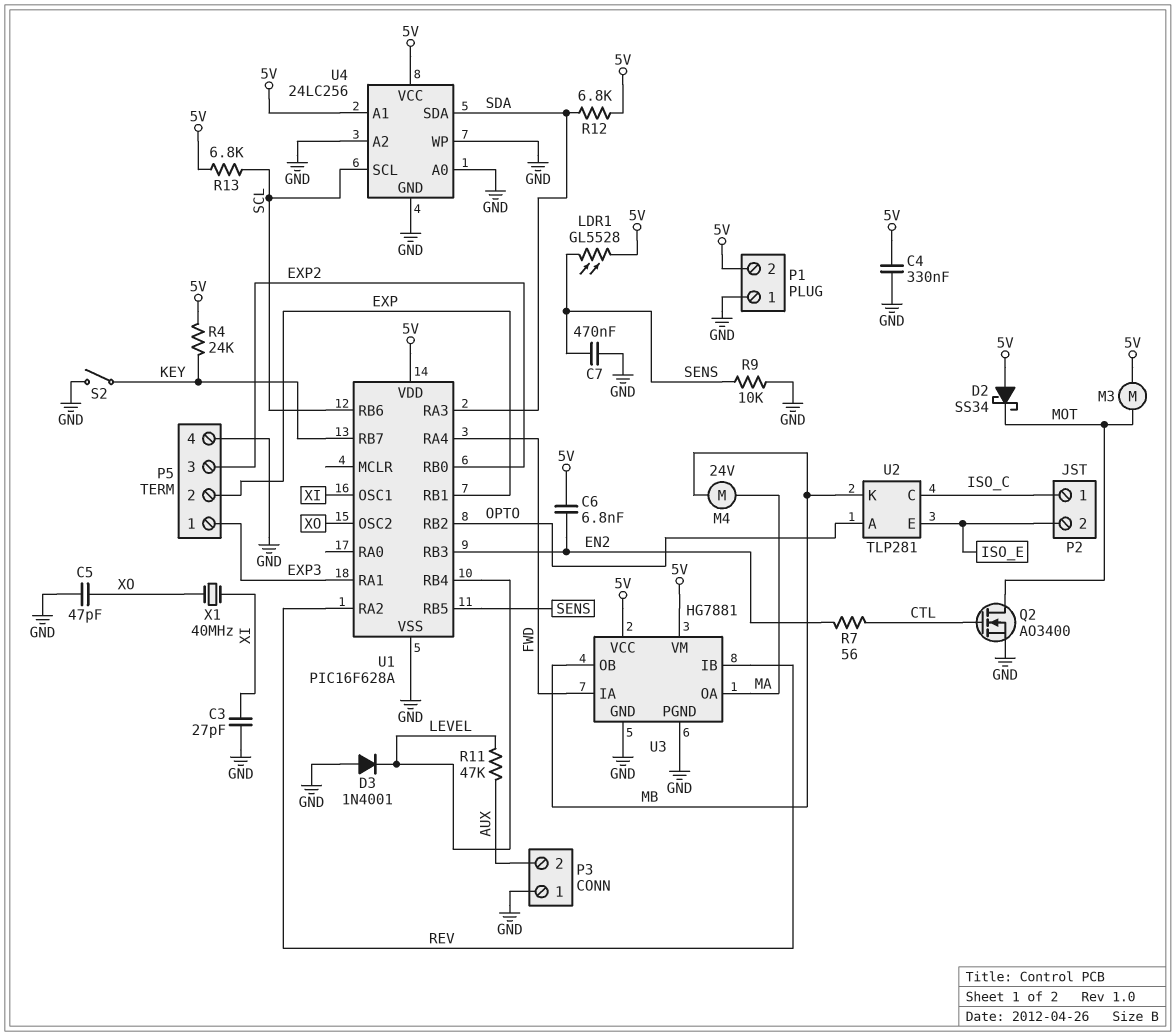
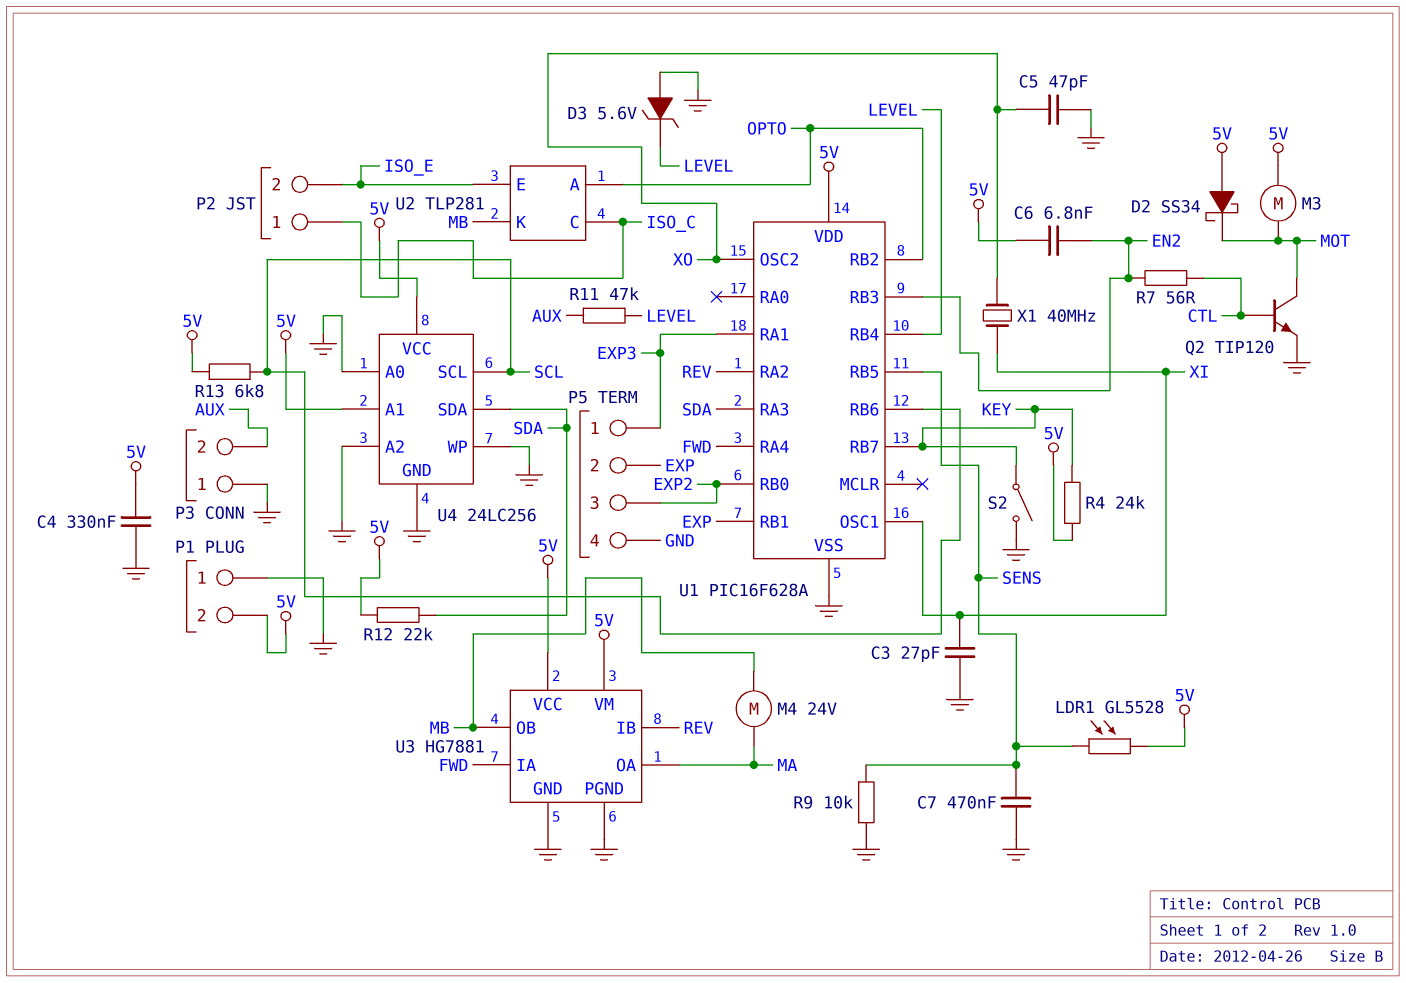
D3: diode 1N4001 (A GND, K LEVEL) -> zener 5.6V (A GND, K LEVEL)
Q2: NMOS AO3400 (G CTL, D MOT, S GND) -> NPN TIP120 (B CTL, C MOT, E GND)
R12: 6.8k (5V, SDA) -> 22k (5V, SDA)

